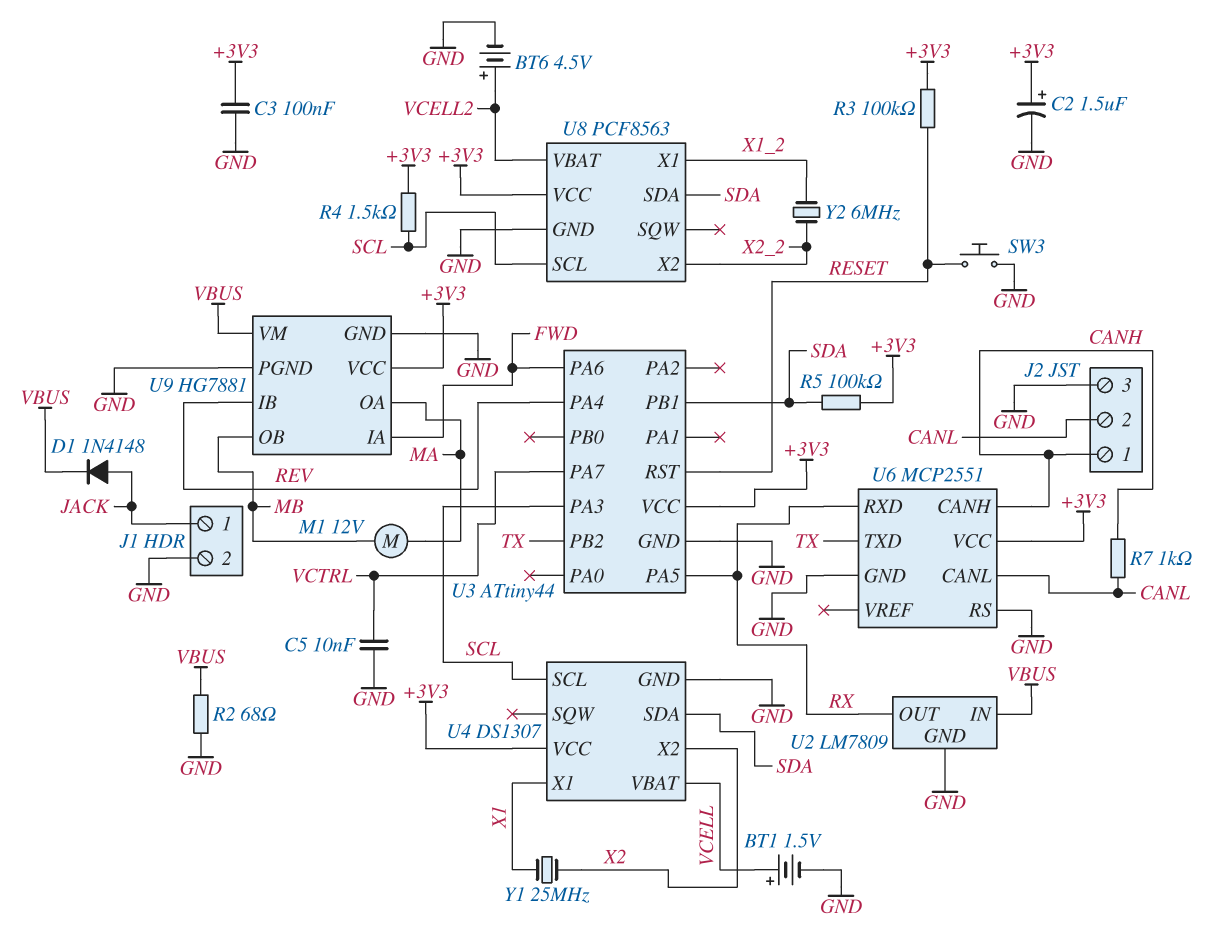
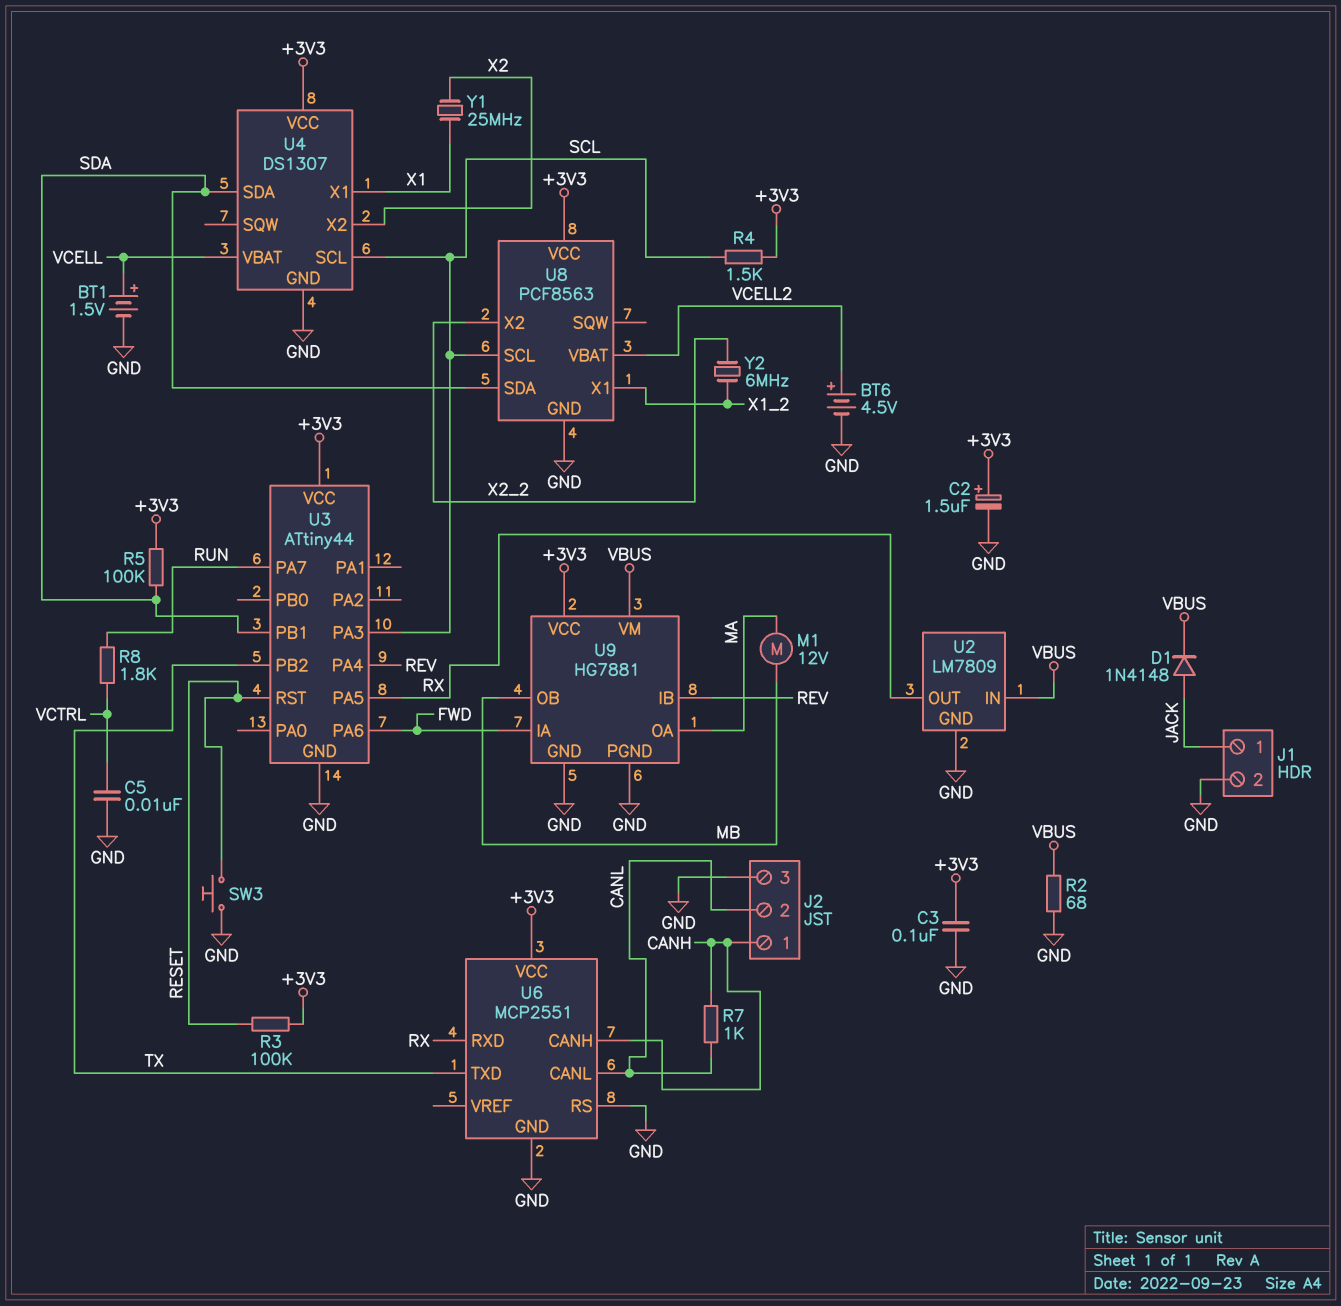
R8: none -> 1.8k (RUN, VCTRL)
U3 pin PA7: VCTRL -> RUN

